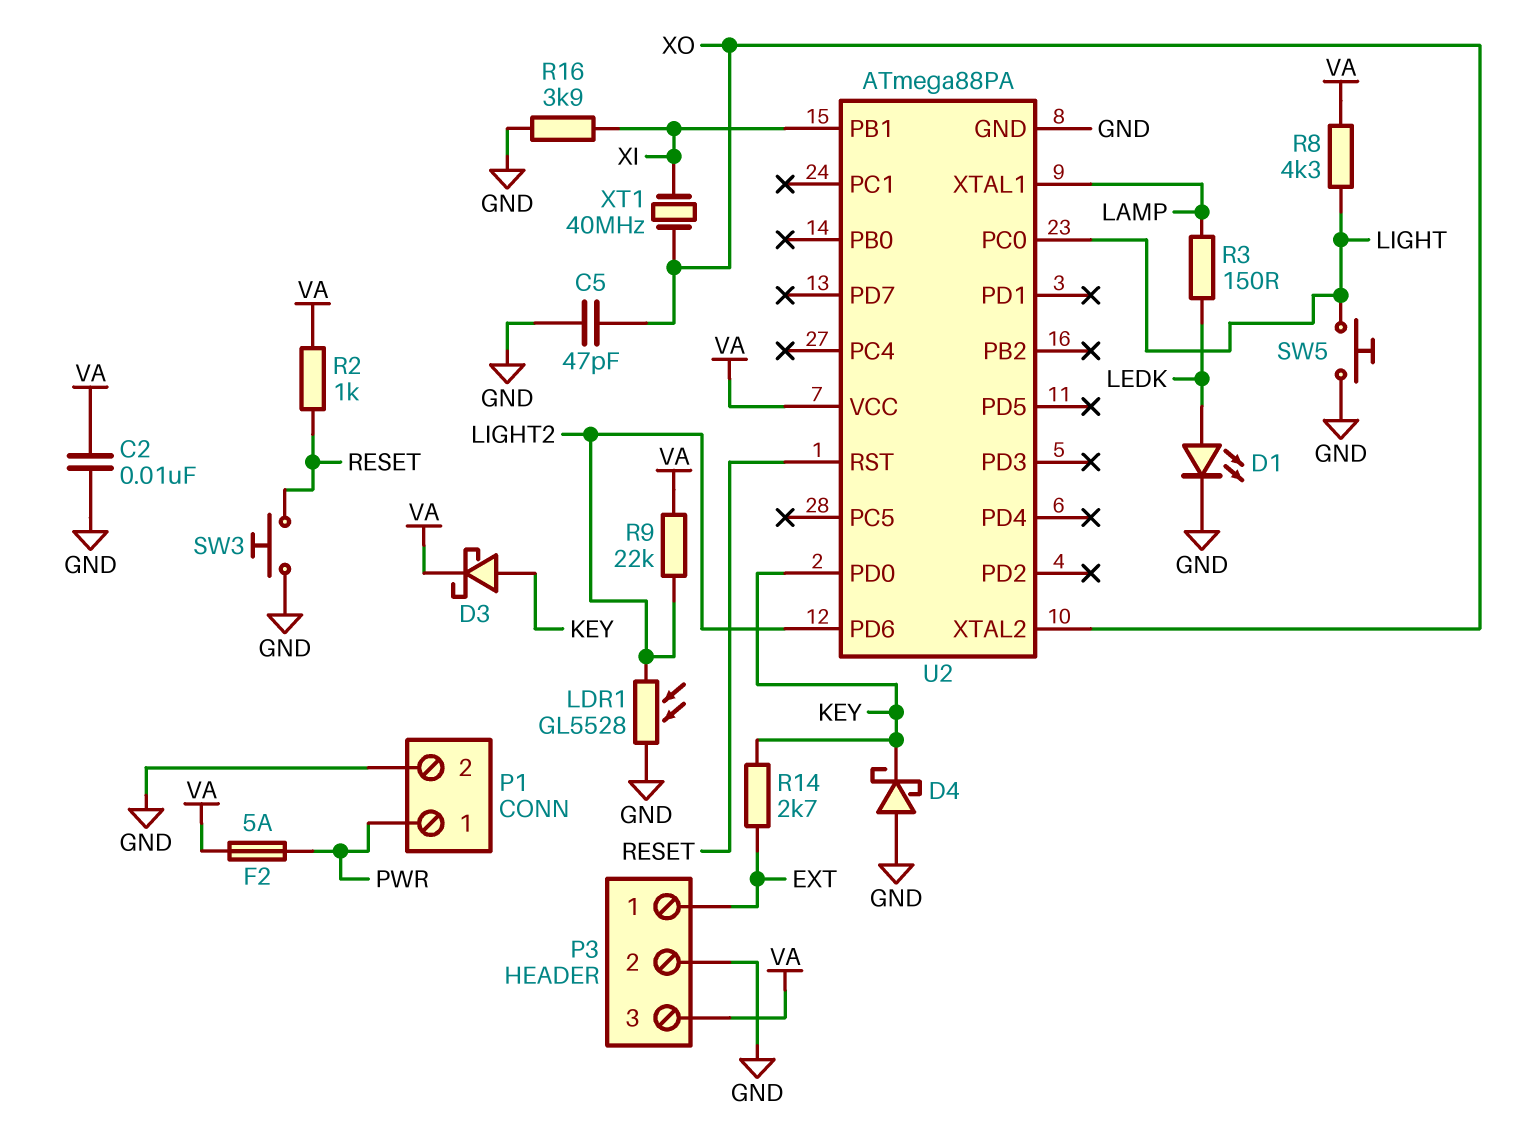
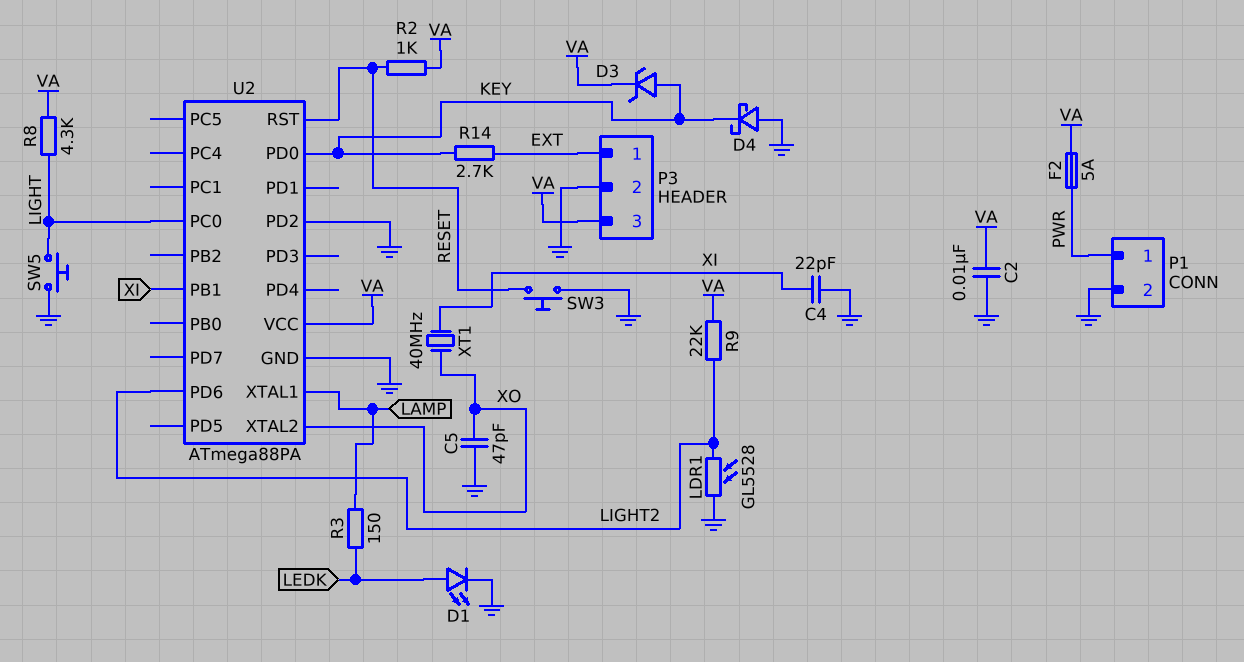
C4: none -> 22pF (GND, XI)
D3: schottky (A KEY, K VA) -> zener (A KEY, K VA)
R16: 3.9k (GND, XI) -> none
U2 pin PD2: none -> GND

